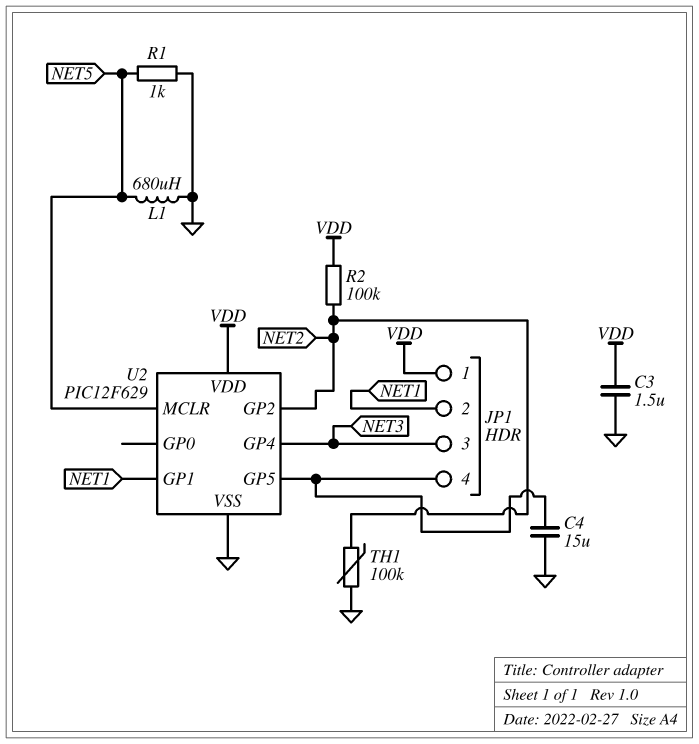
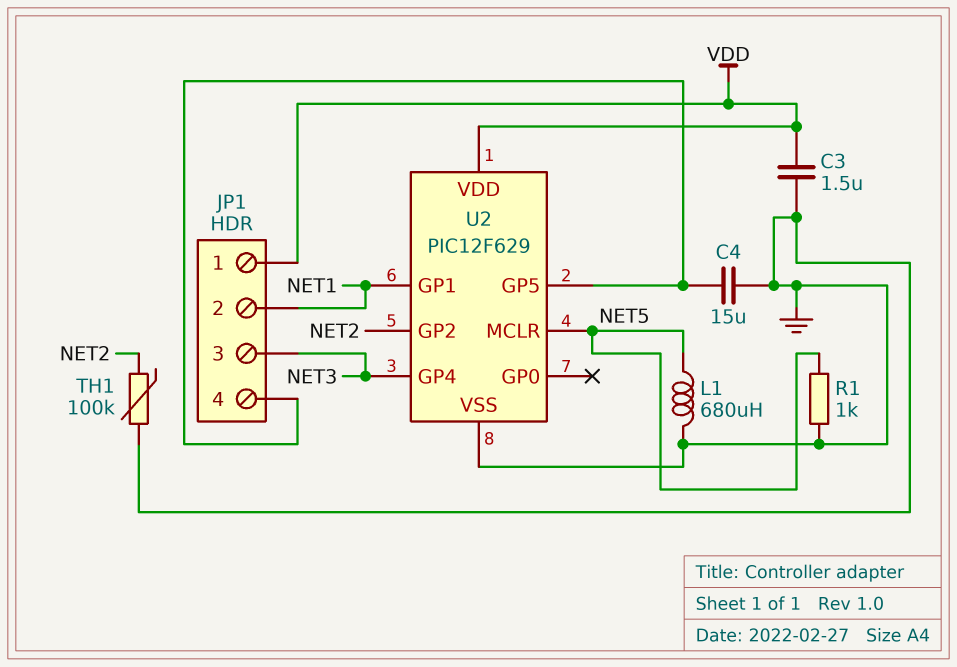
R2: 100k (NET2, VDD) -> none

